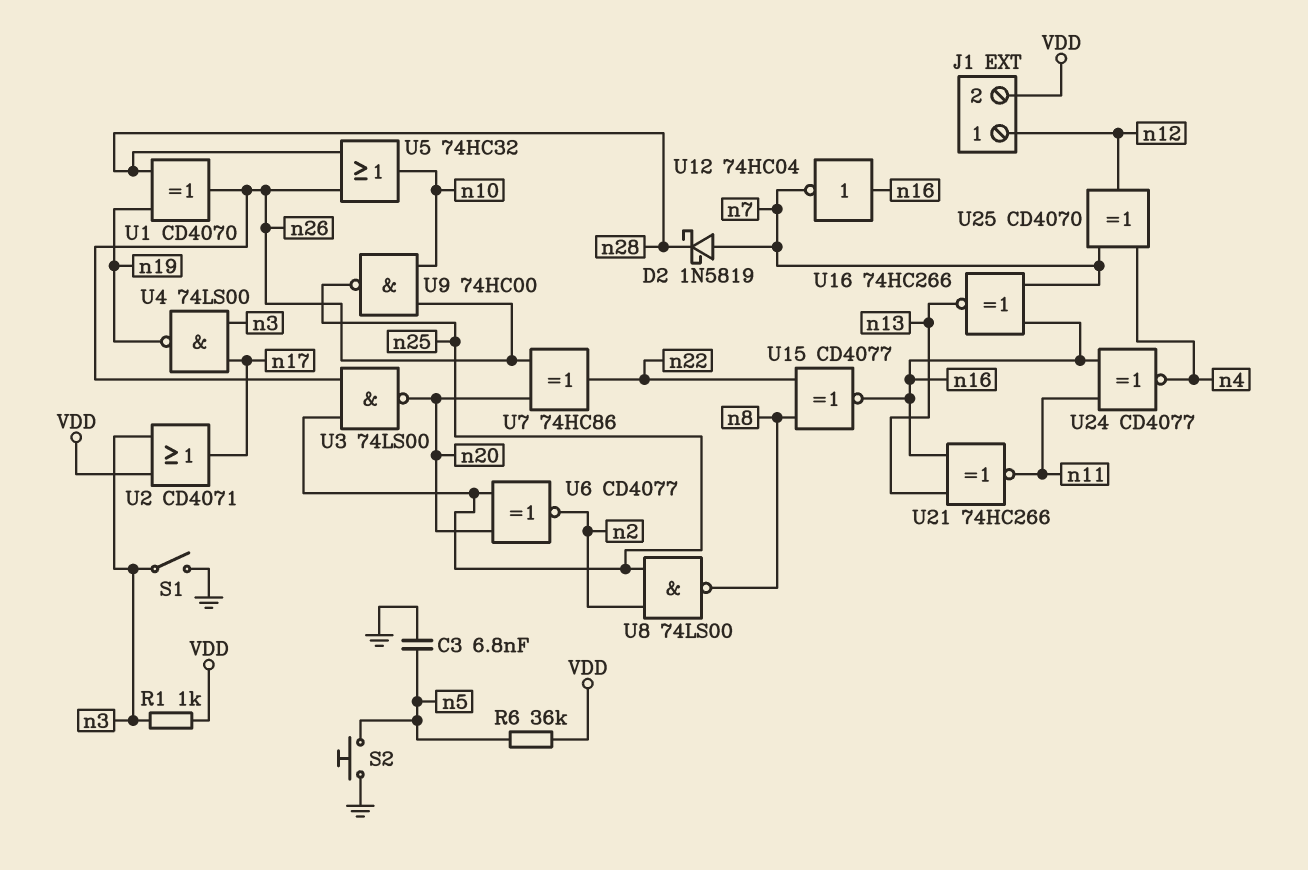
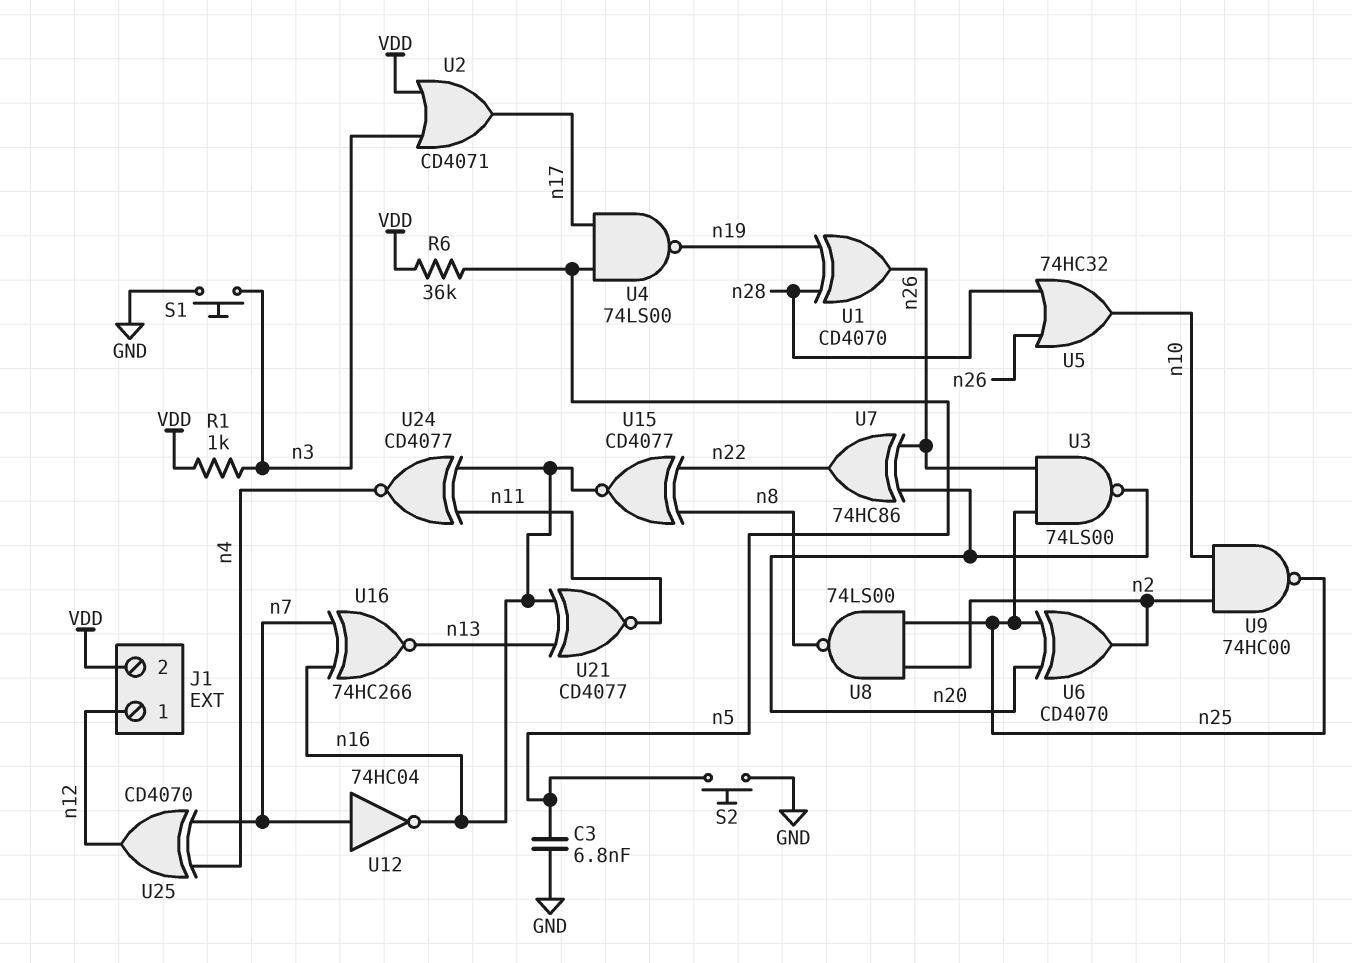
D2: schottky 1N5819 (A n7, K n28) -> none
S1: switch (GND, n3) -> button (GND, n3)
U4: NAND 74LS00 (in n3, in n17, out n19) -> NAND 74LS00 (in n5, in n17, out n19)
U6: XNOR CD4077 (in n20, in n25, out n2) -> XOR CD4070 (in n20, in n25, out n2)
U9: NAND 74HC00 (in n10, in n26, out n25) -> NAND 74HC00 (in n2, in n10, out n25)
U12: NOT 74HC04 (in n16, out n7) -> NOT 74HC04 (in n7, out n16)
U21: XNOR 74HC266 (in n13, in n16, out n11) -> XNOR CD4077 (in n13, in n16, out n11)

